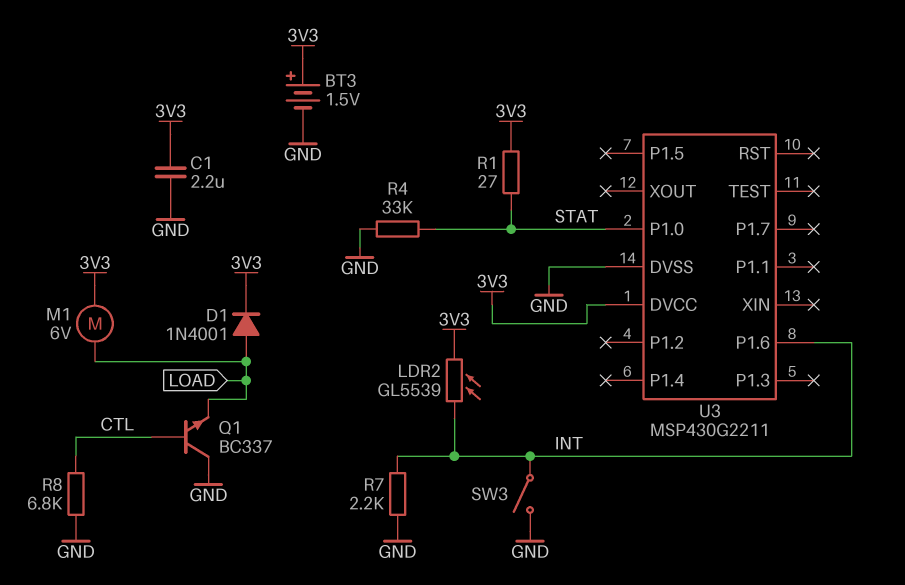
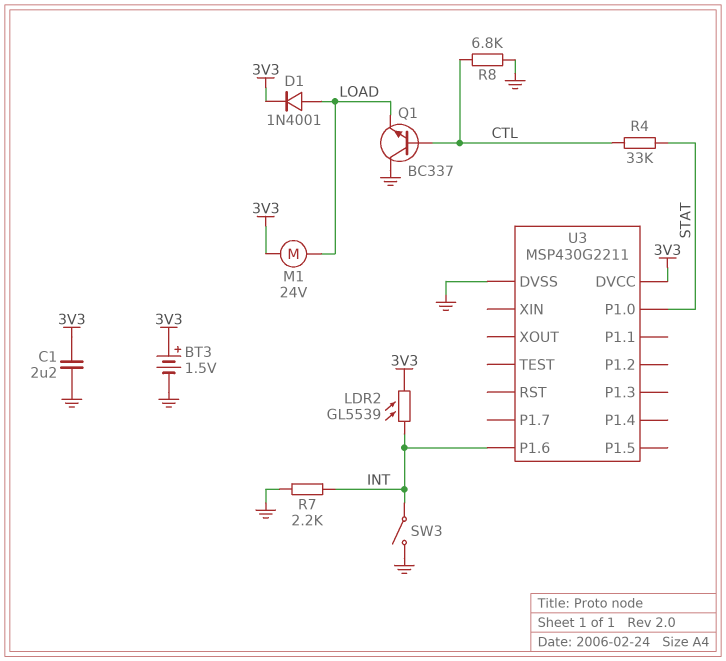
M1: motor 6V (3V3, LOAD) -> motor 24V (3V3, LOAD)
R1: 27 (3V3, STAT) -> none
R4: 33k (GND, STAT) -> 33k (CTL, STAT)

